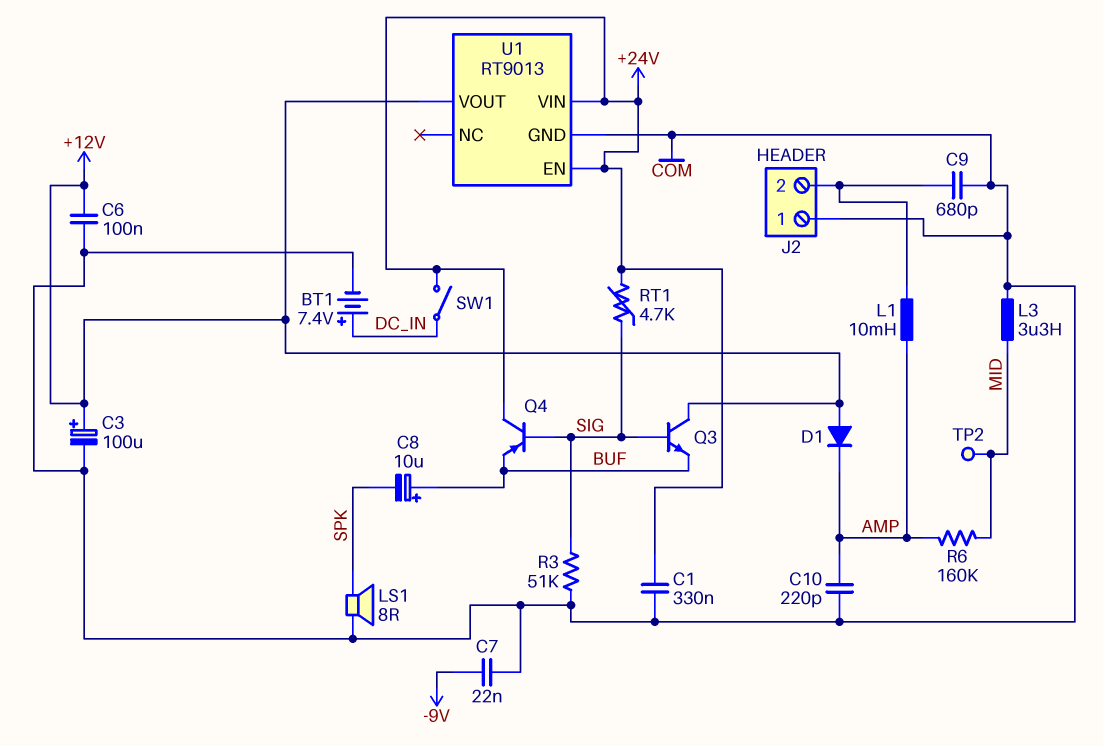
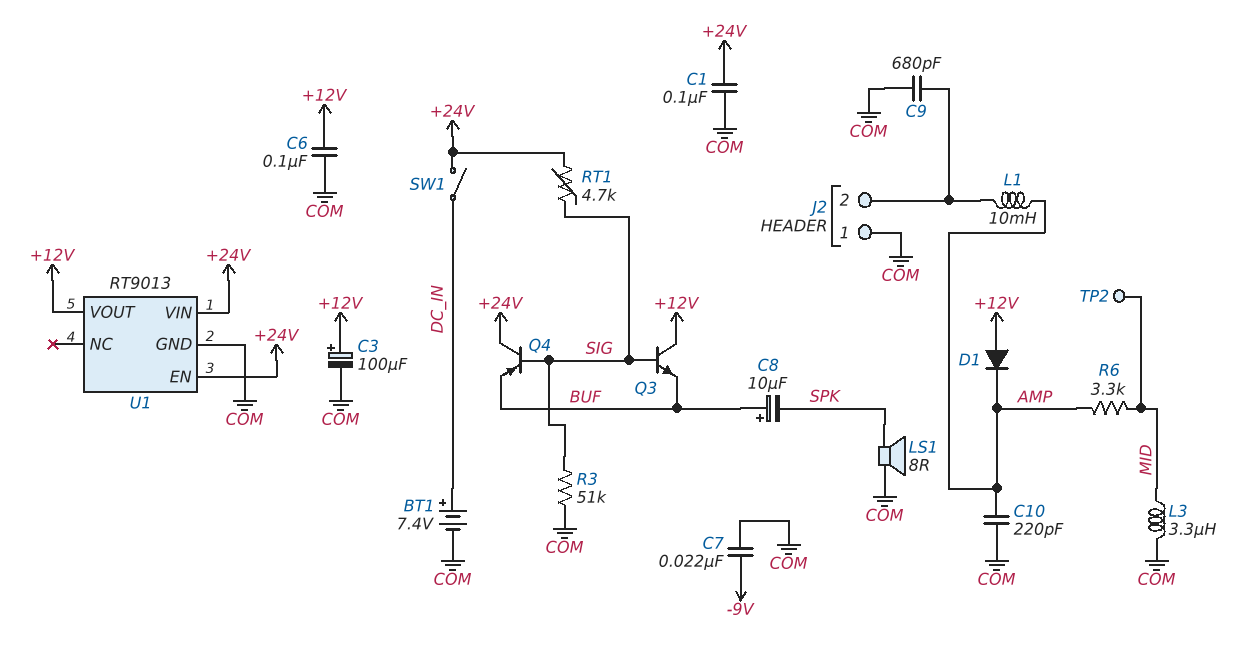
C1: 330nF (+24V, COM) -> 100nF (+24V, COM)
R6: 160k (AMP, MID) -> 3.3k (AMP, MID)

